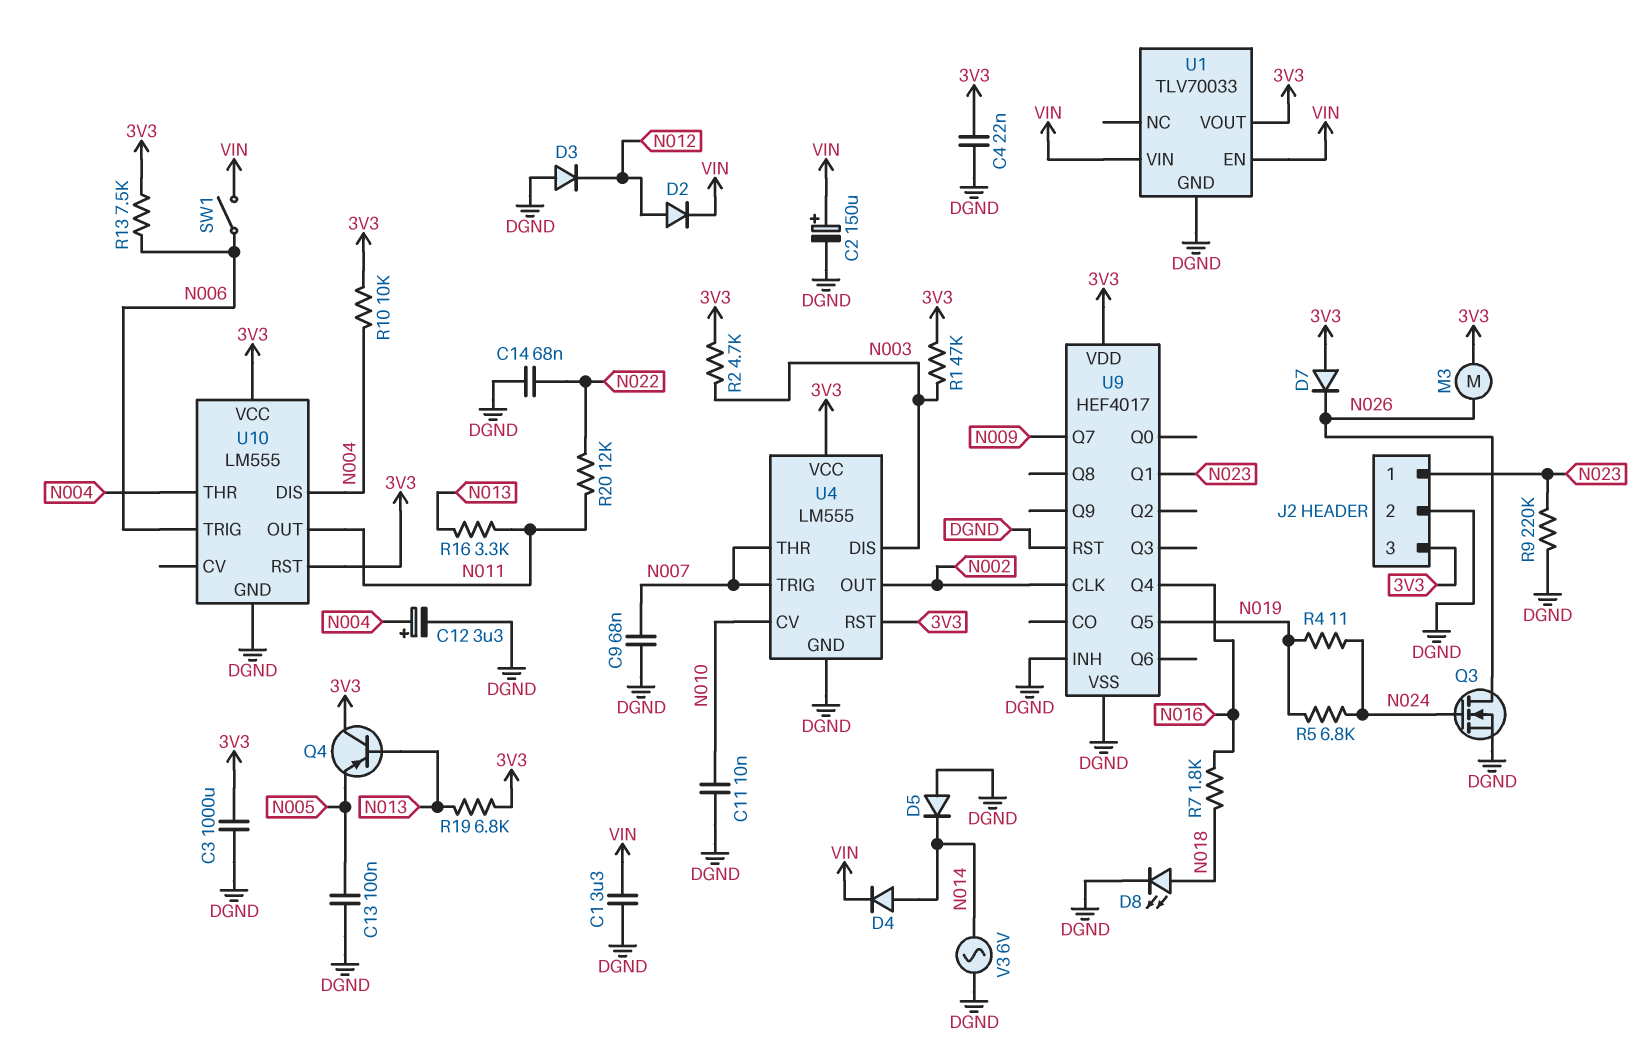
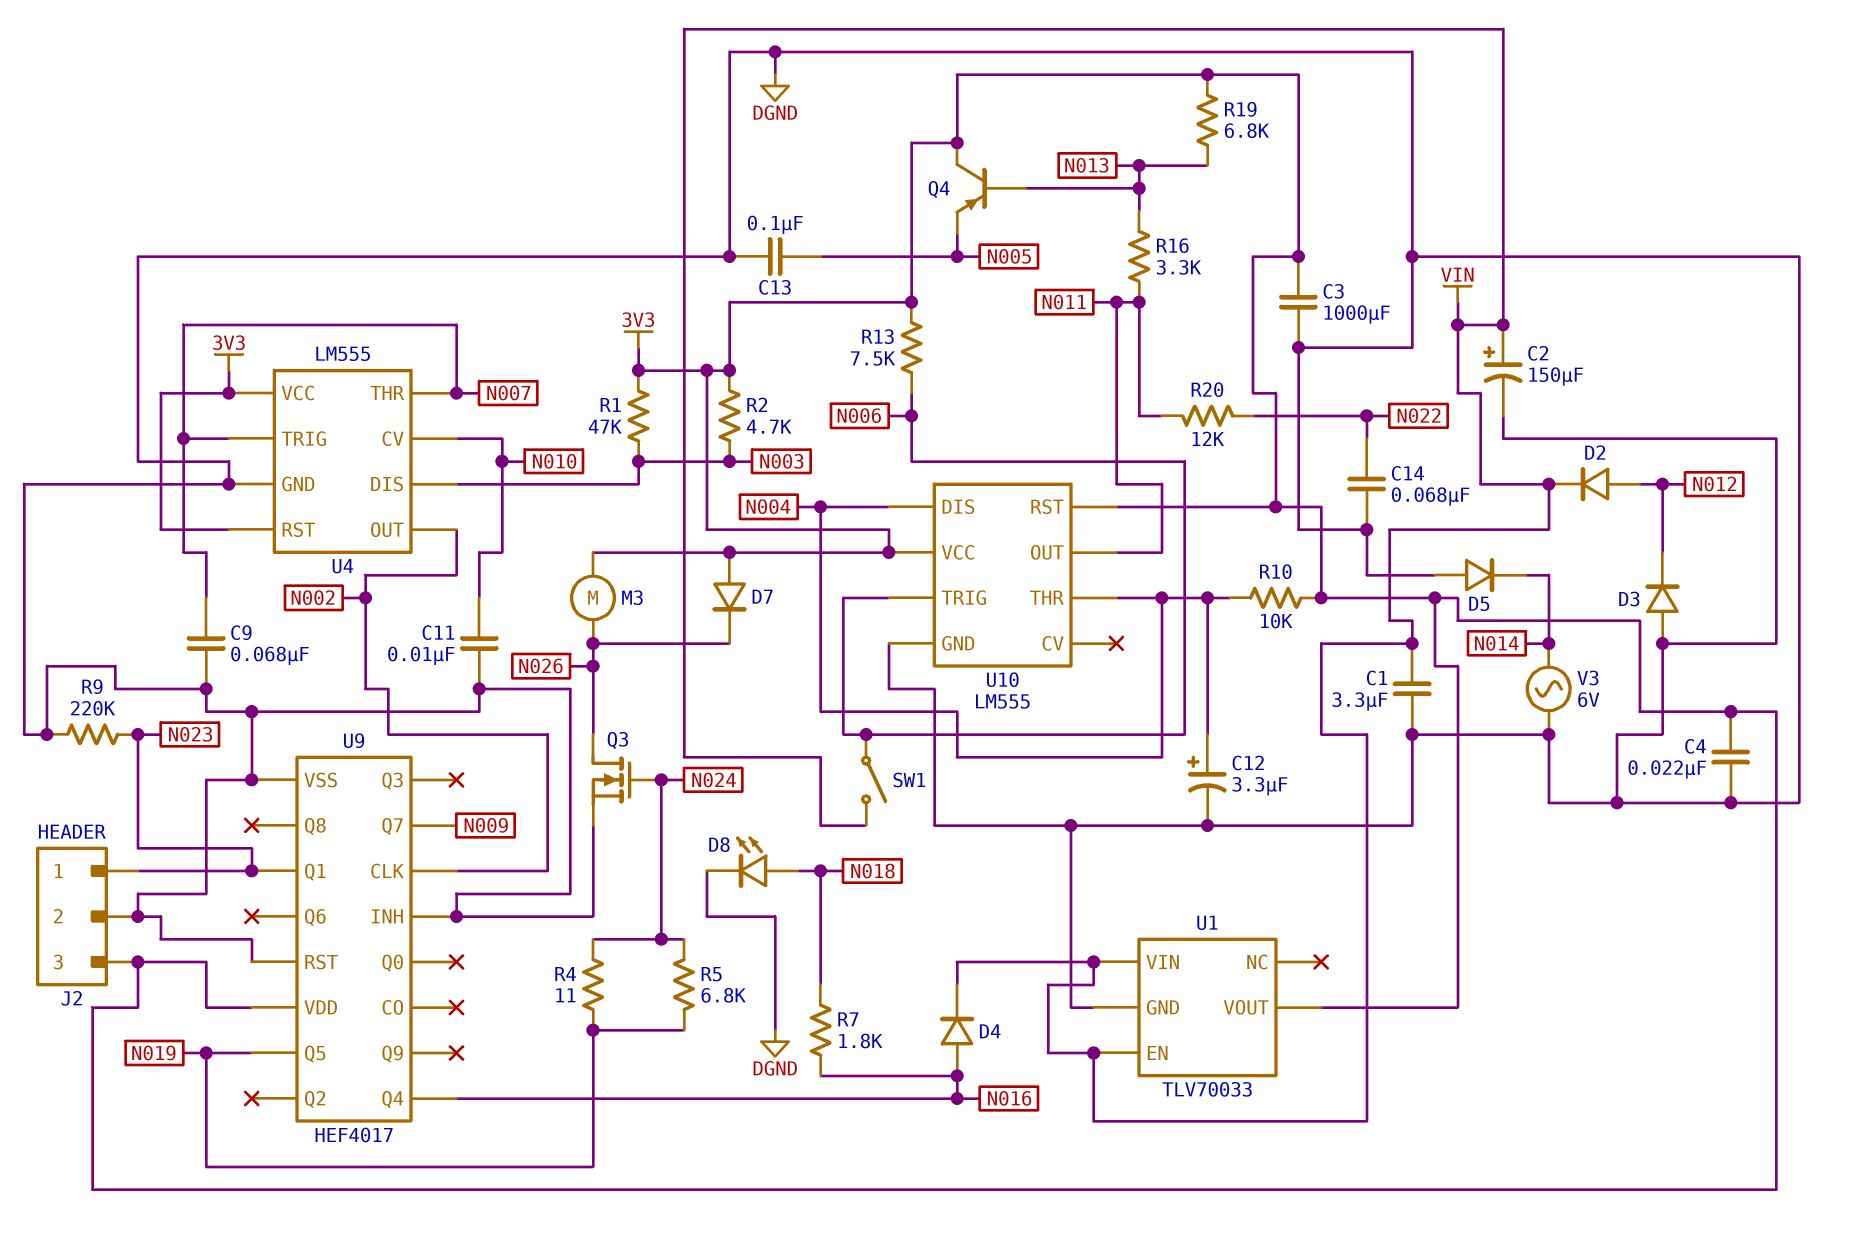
D4: diode (A N014, K VIN) -> diode (A N016, K VIN)

